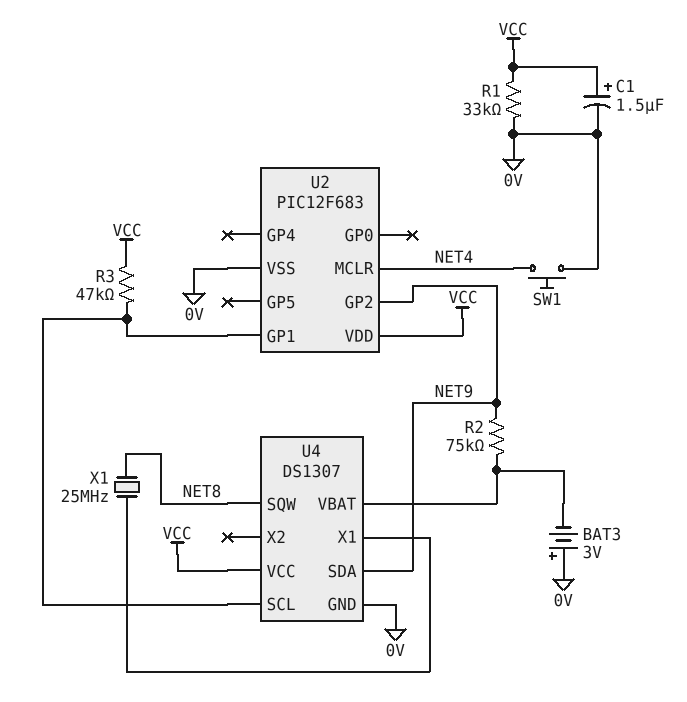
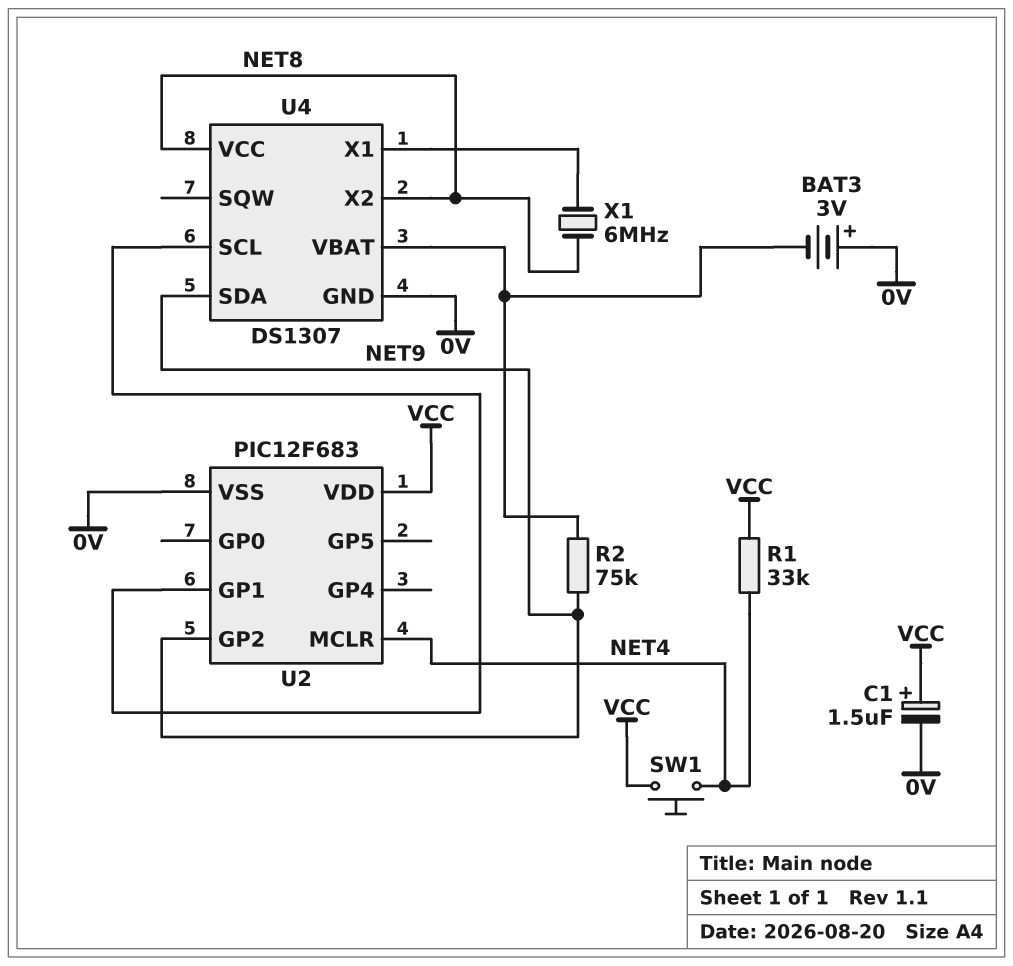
R1: 33k (0V, VCC) -> 33k (NET4, VCC)
R3: 47k (U2/GP1, VCC) -> none
SW1: button (0V, NET4) -> button (NET4, VCC)
U4 pin SQW: NET8 -> none
U4 pin VCC: VCC -> NET8
U4 pin X2: none -> NET8
X1: 25MHz (NET8, U4/X1) -> 6MHz (NET8, U4/X1)

